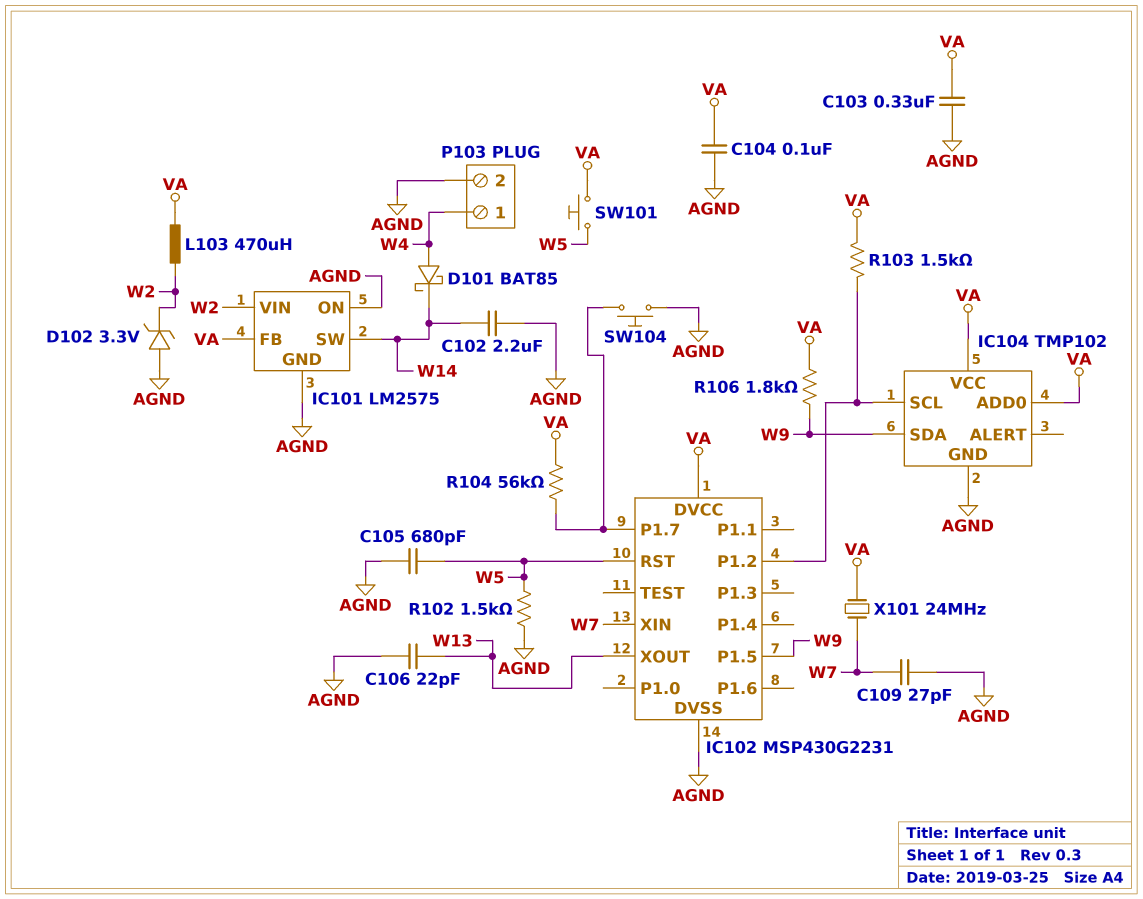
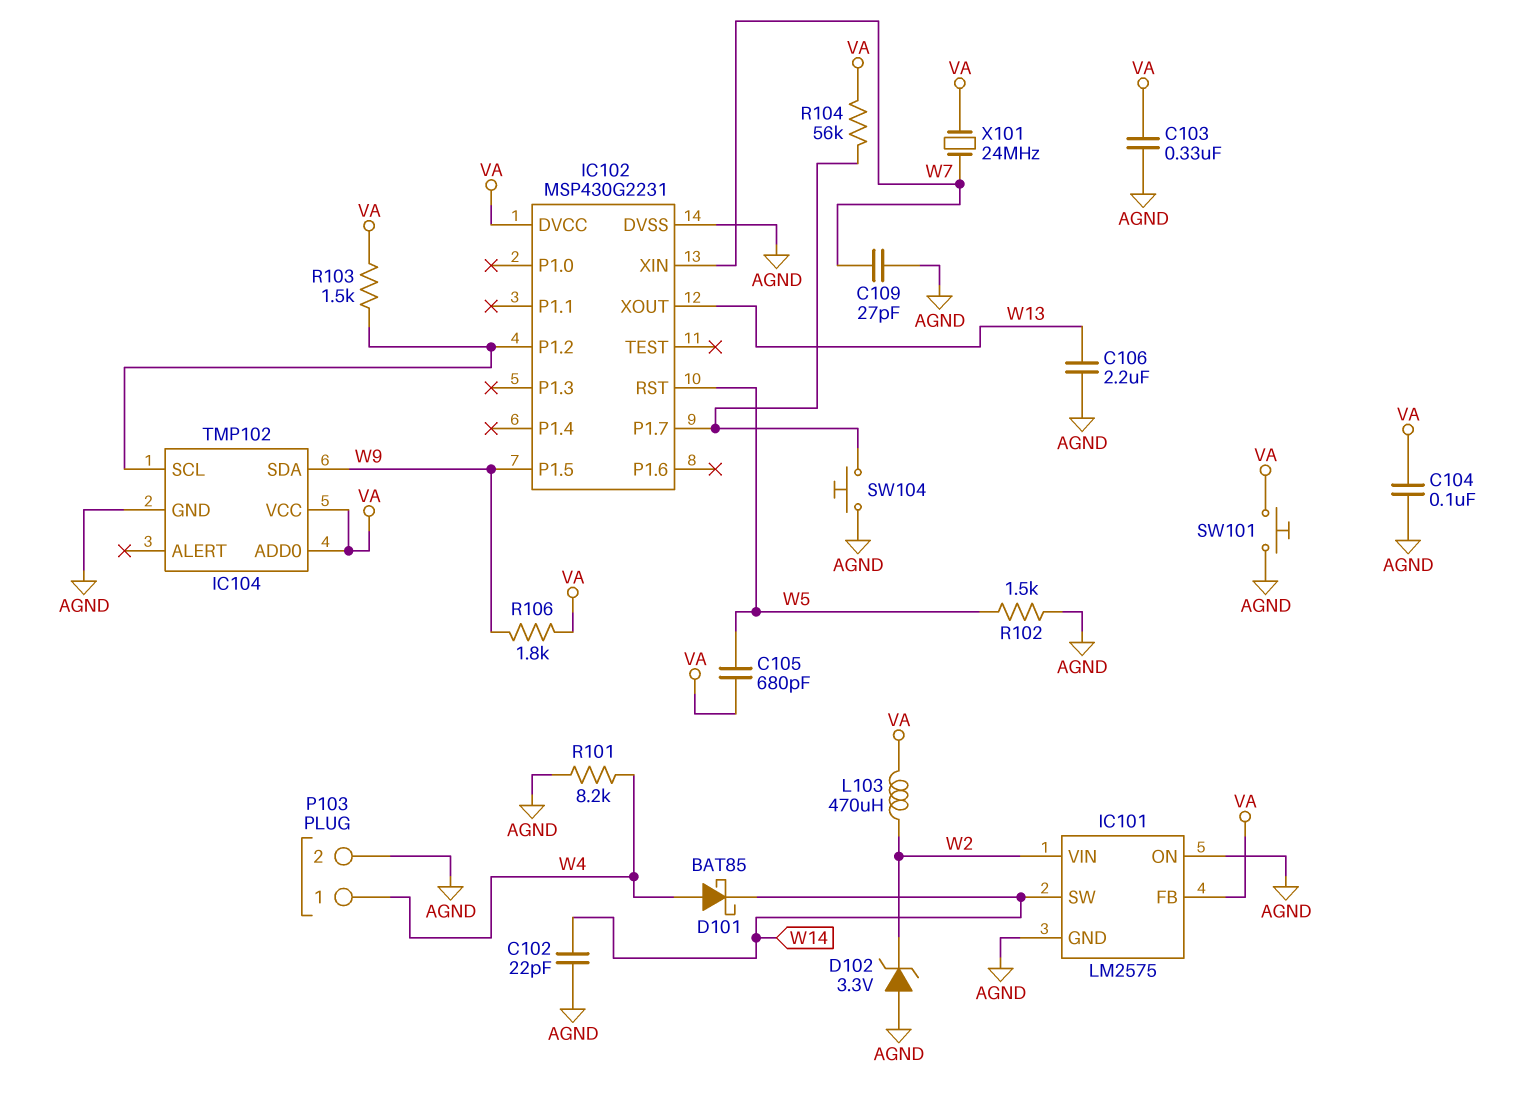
C102: 2.2uF (AGND, W14) -> 22pF (AGND, W14)
C105: 680pF (AGND, W5) -> 680pF (VA, W5)
C106: 22pF (AGND, W13) -> 2.2uF (AGND, W13)
R101: none -> 8.2k (AGND, W4)
SW101: button (VA, W5) -> button (AGND, VA)

